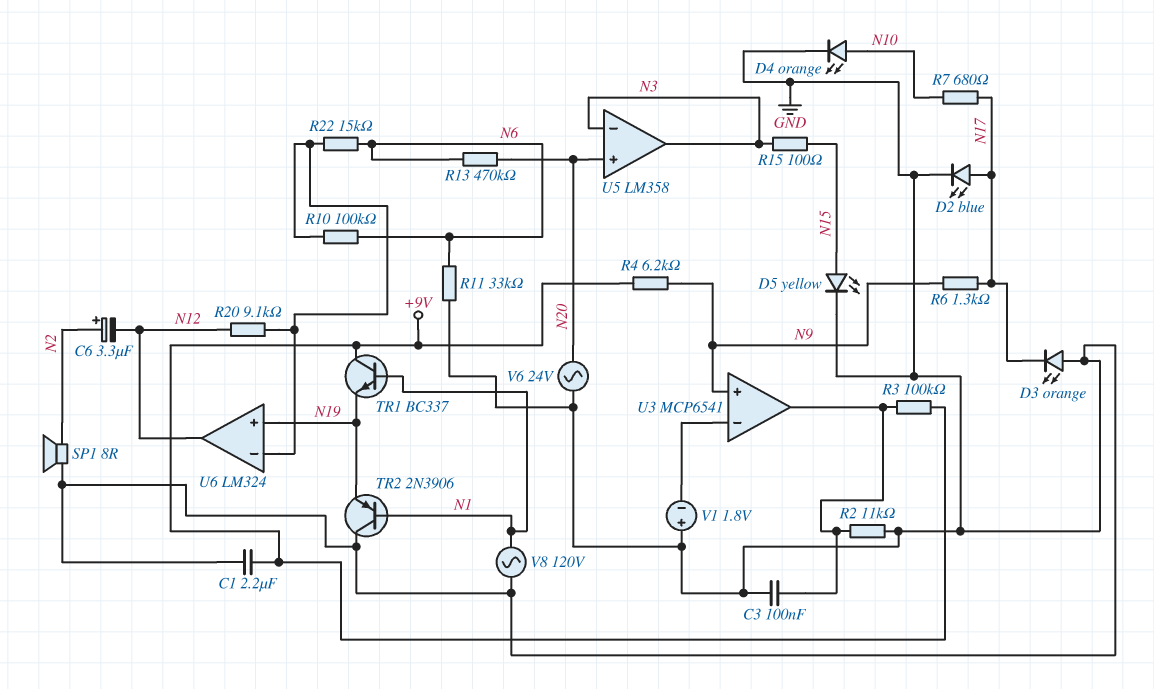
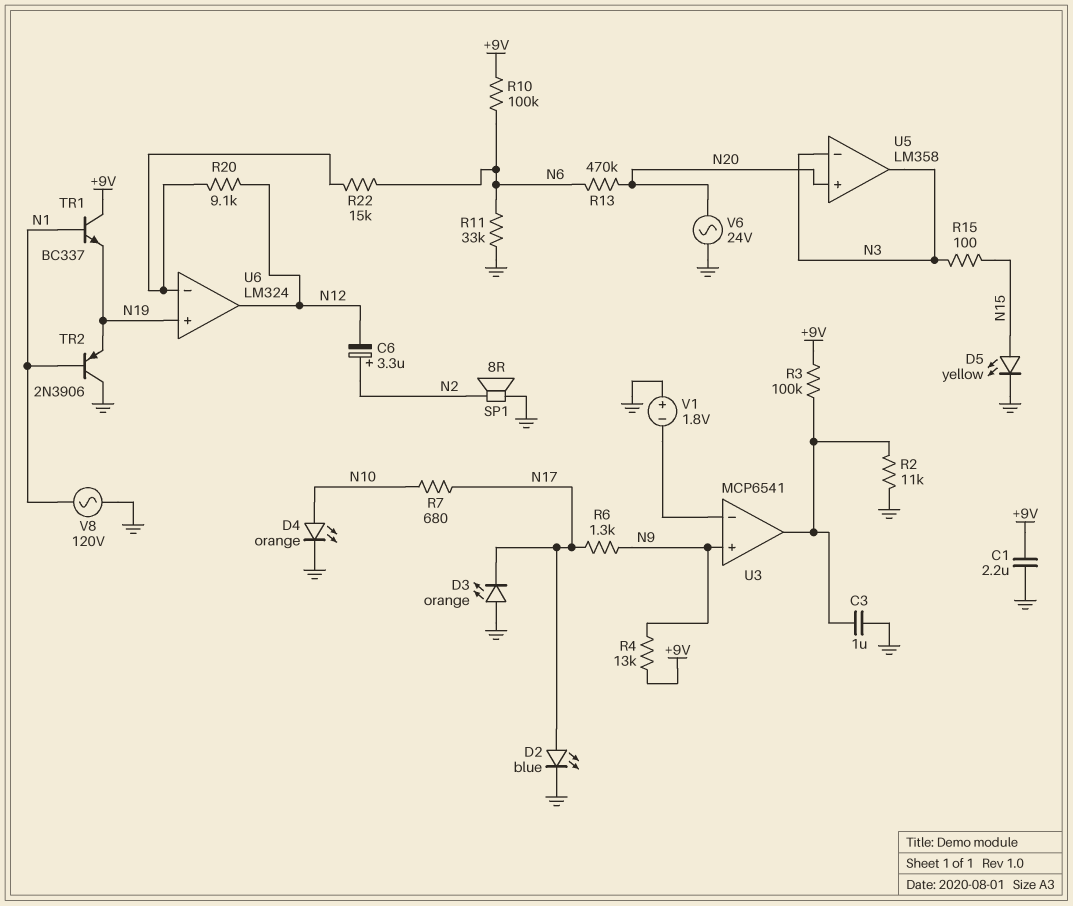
C3: 100nF (GND, U3/out) -> 1uF (GND, U3/out)
R4: 6.2k (+9V, N9) -> 13k (+9V, N9)
R10: 100k (N6, U6/in-) -> 100k (+9V, N6)

